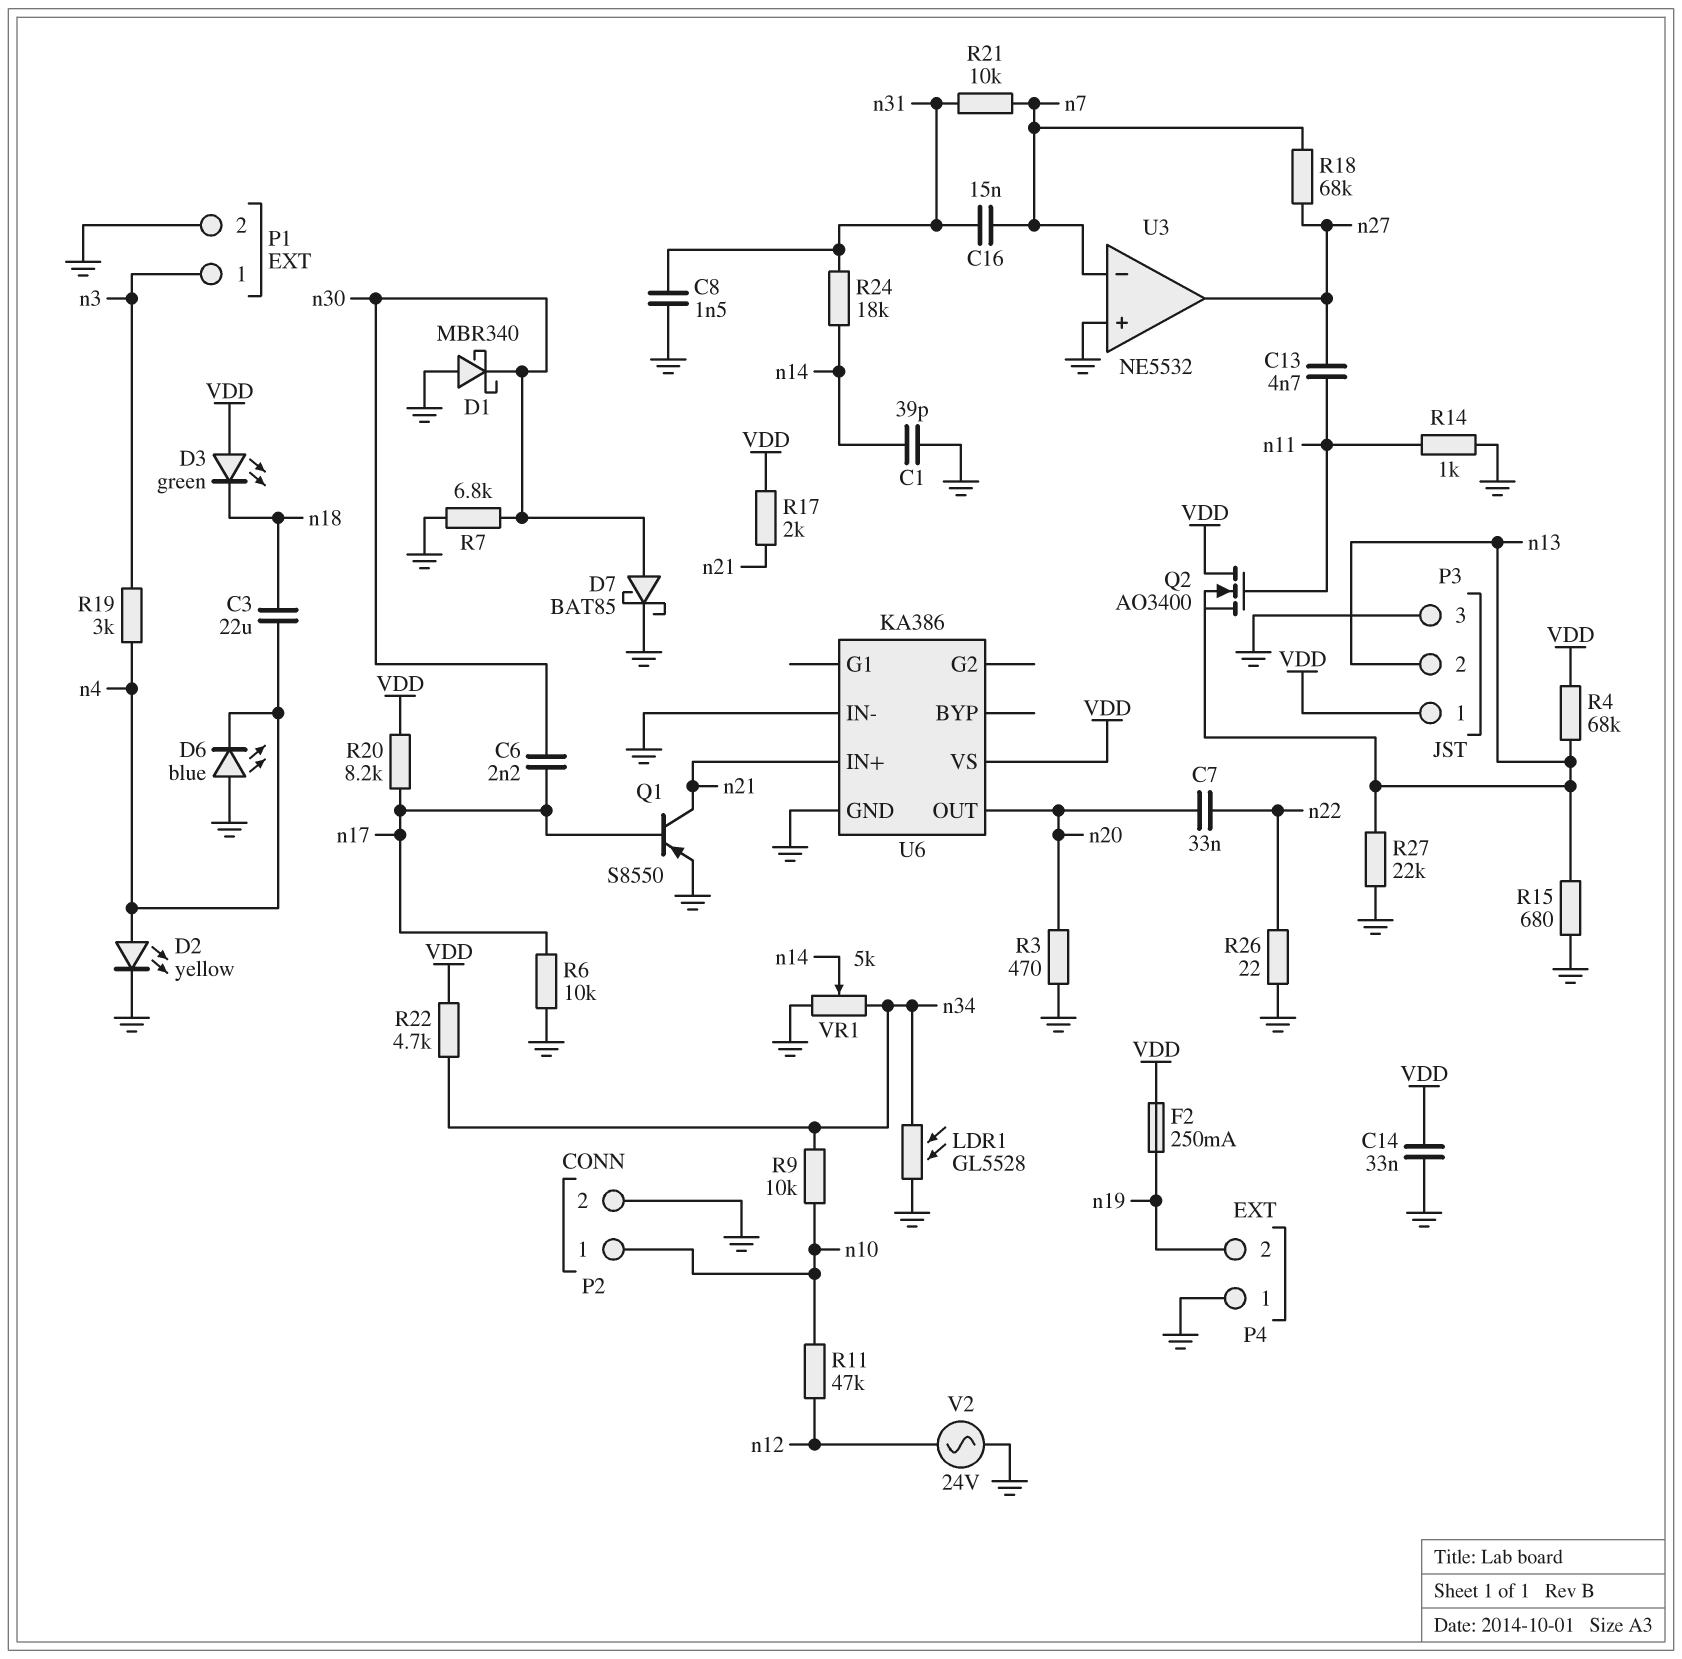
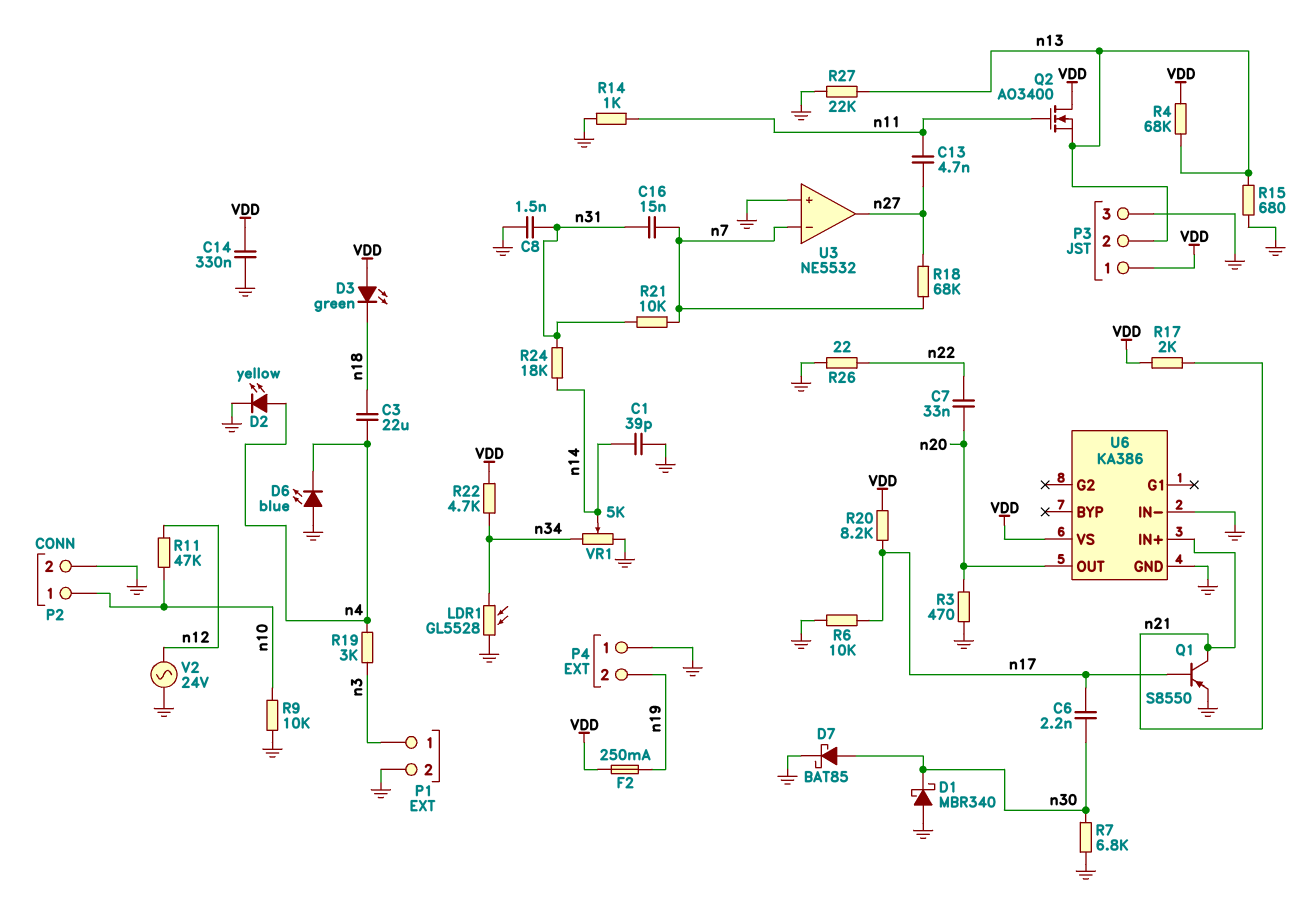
C14: 33nF (GND, VDD) -> 330nF (GND, VDD)
R9: 10k (n10, n34) -> 10k (GND, n10)

